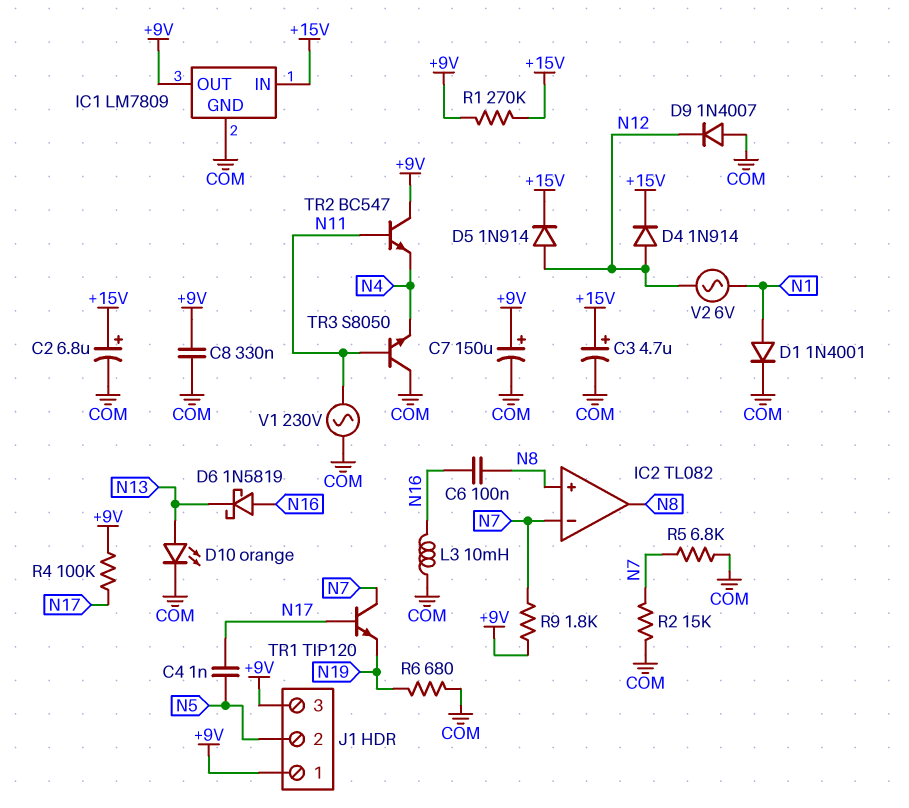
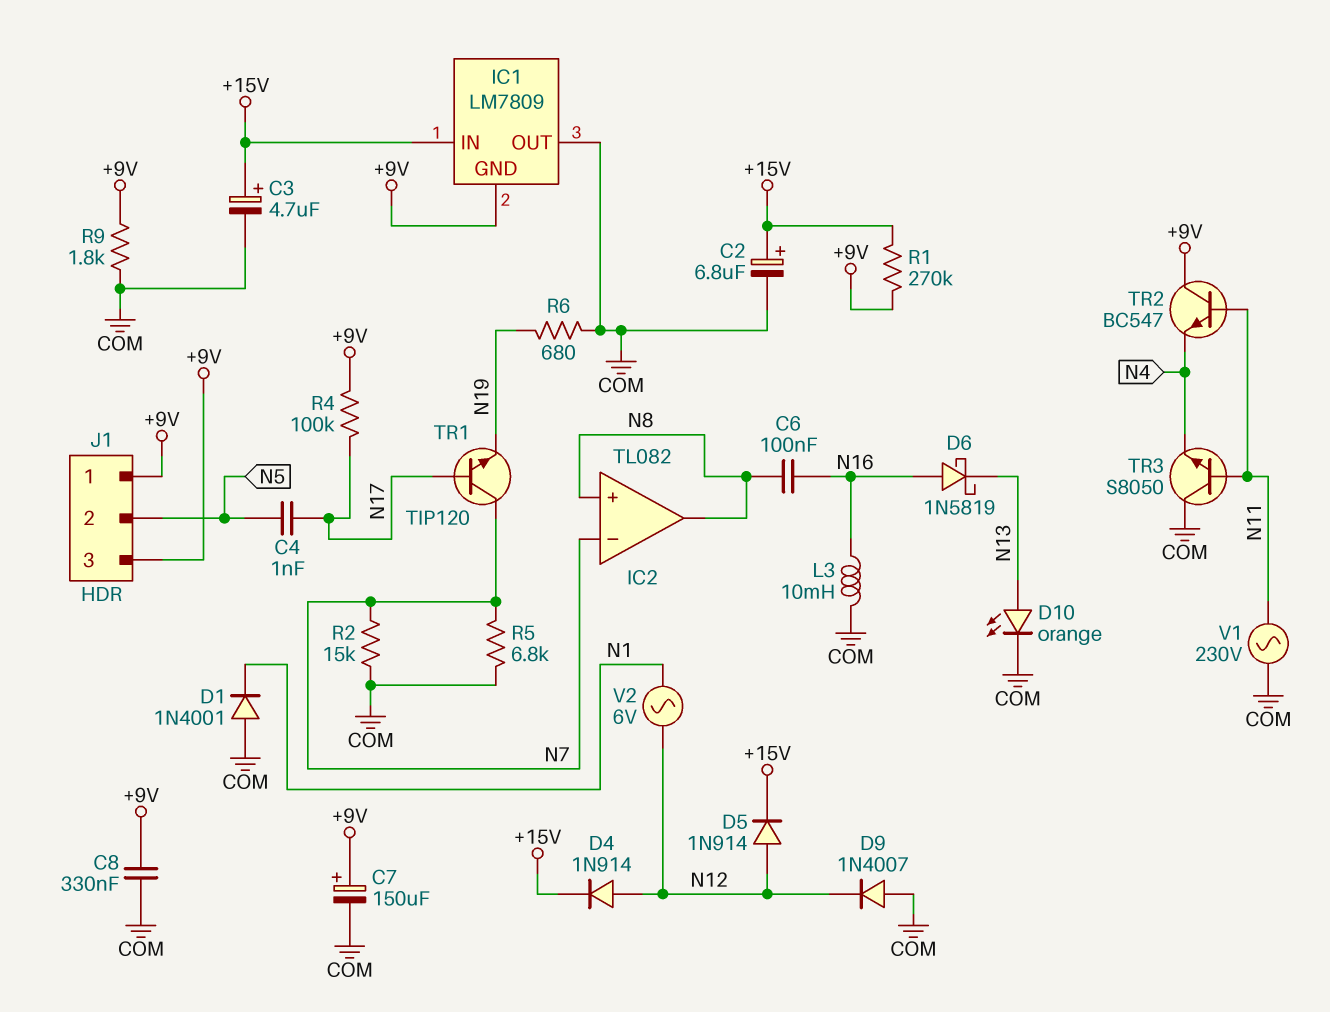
D1: diode 1N4001 (A N1, K COM) -> diode 1N4001 (A COM, K N1)
IC1 pin GND: COM -> +9V
IC1 pin OUT: +9V -> COM
R9: 1.8k (+9V, N7) -> 1.8k (+9V, COM)

